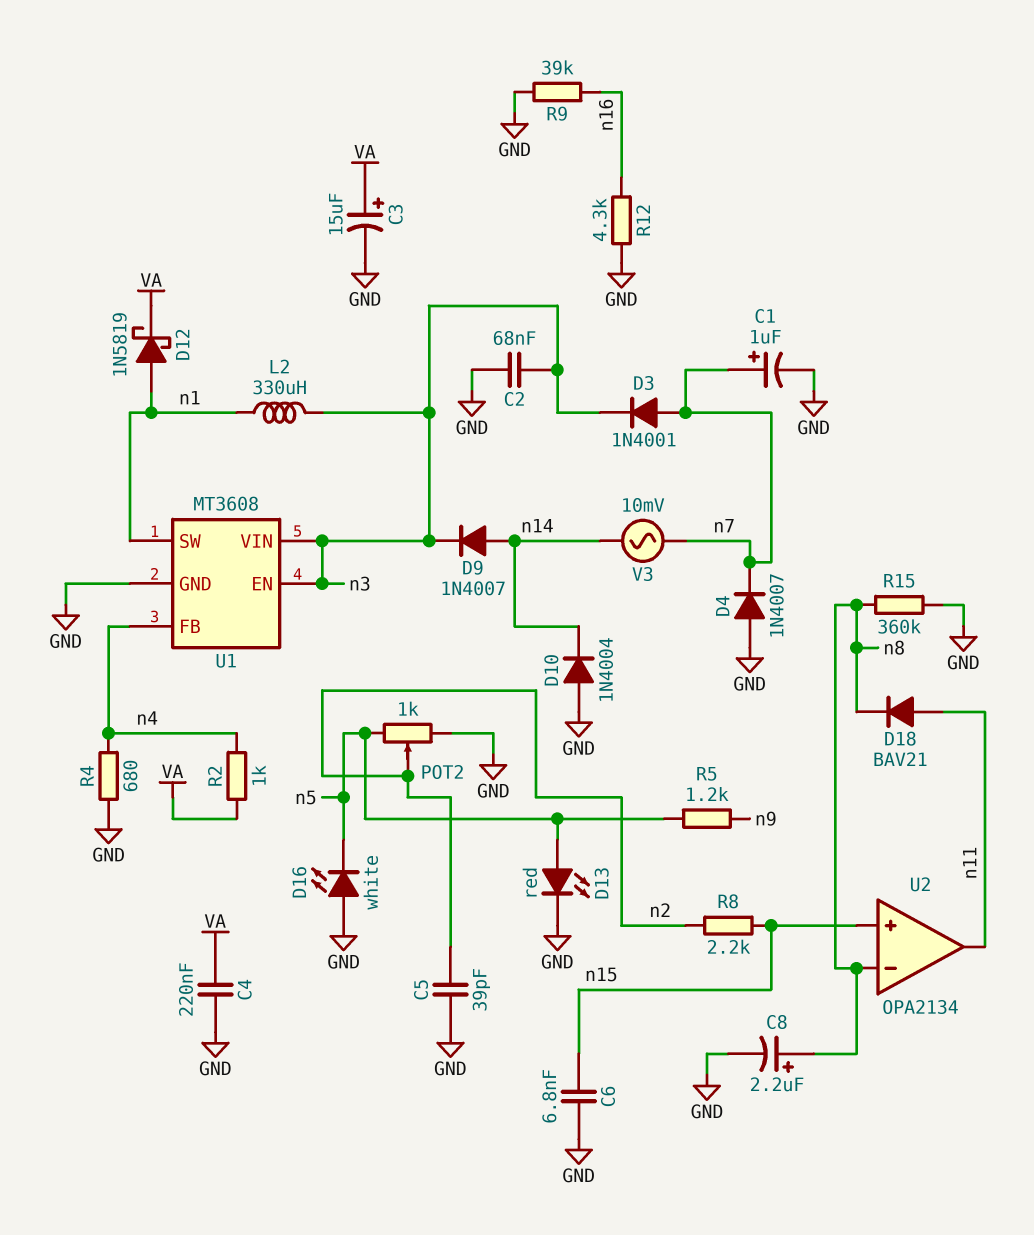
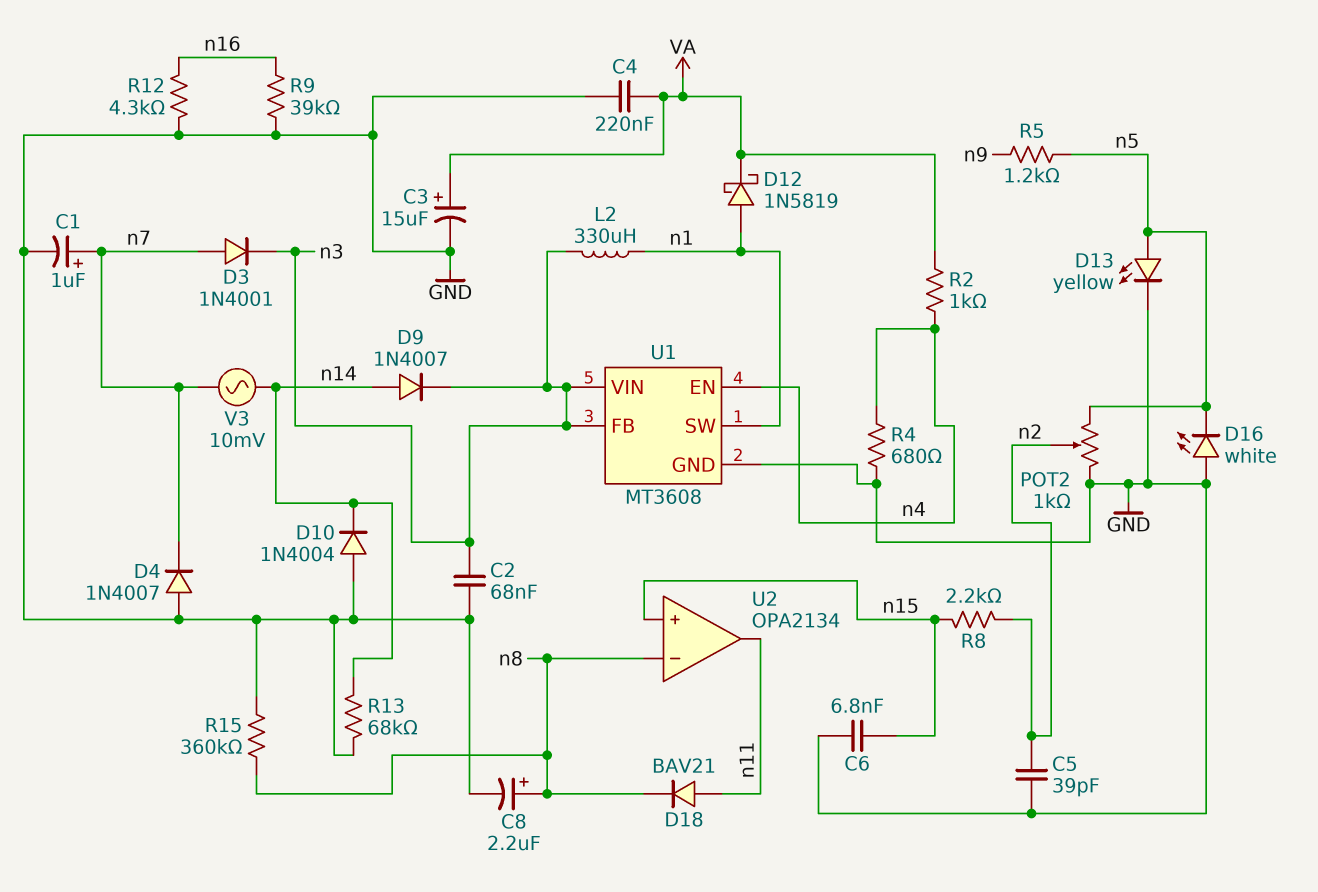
D13: LED red (A n5, K GND) -> LED yellow (A n5, K GND)
R13: none -> 68k (GND, n14)
U1 pin EN: n3 -> n4
U1 pin FB: n4 -> n3

